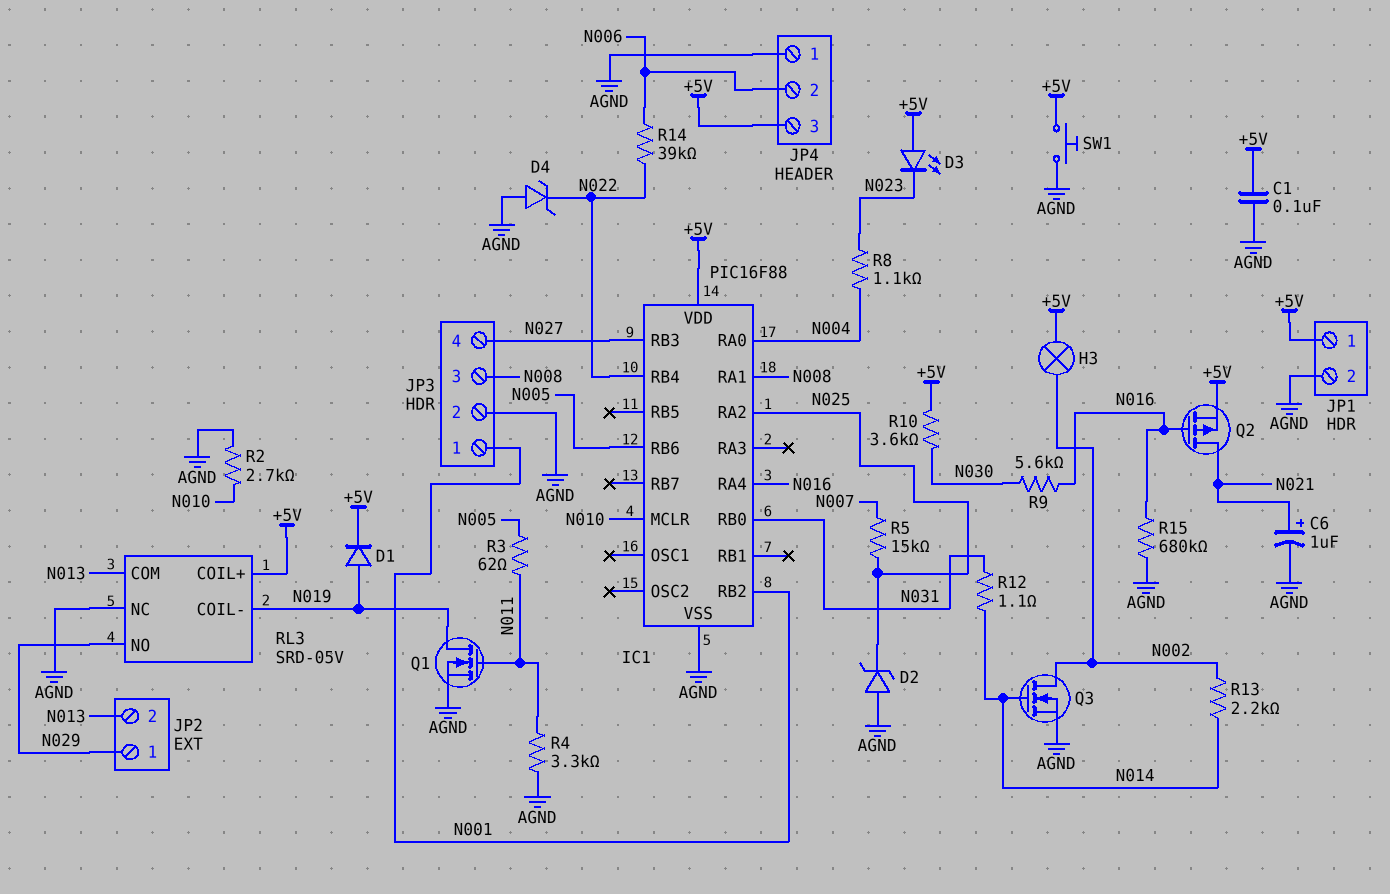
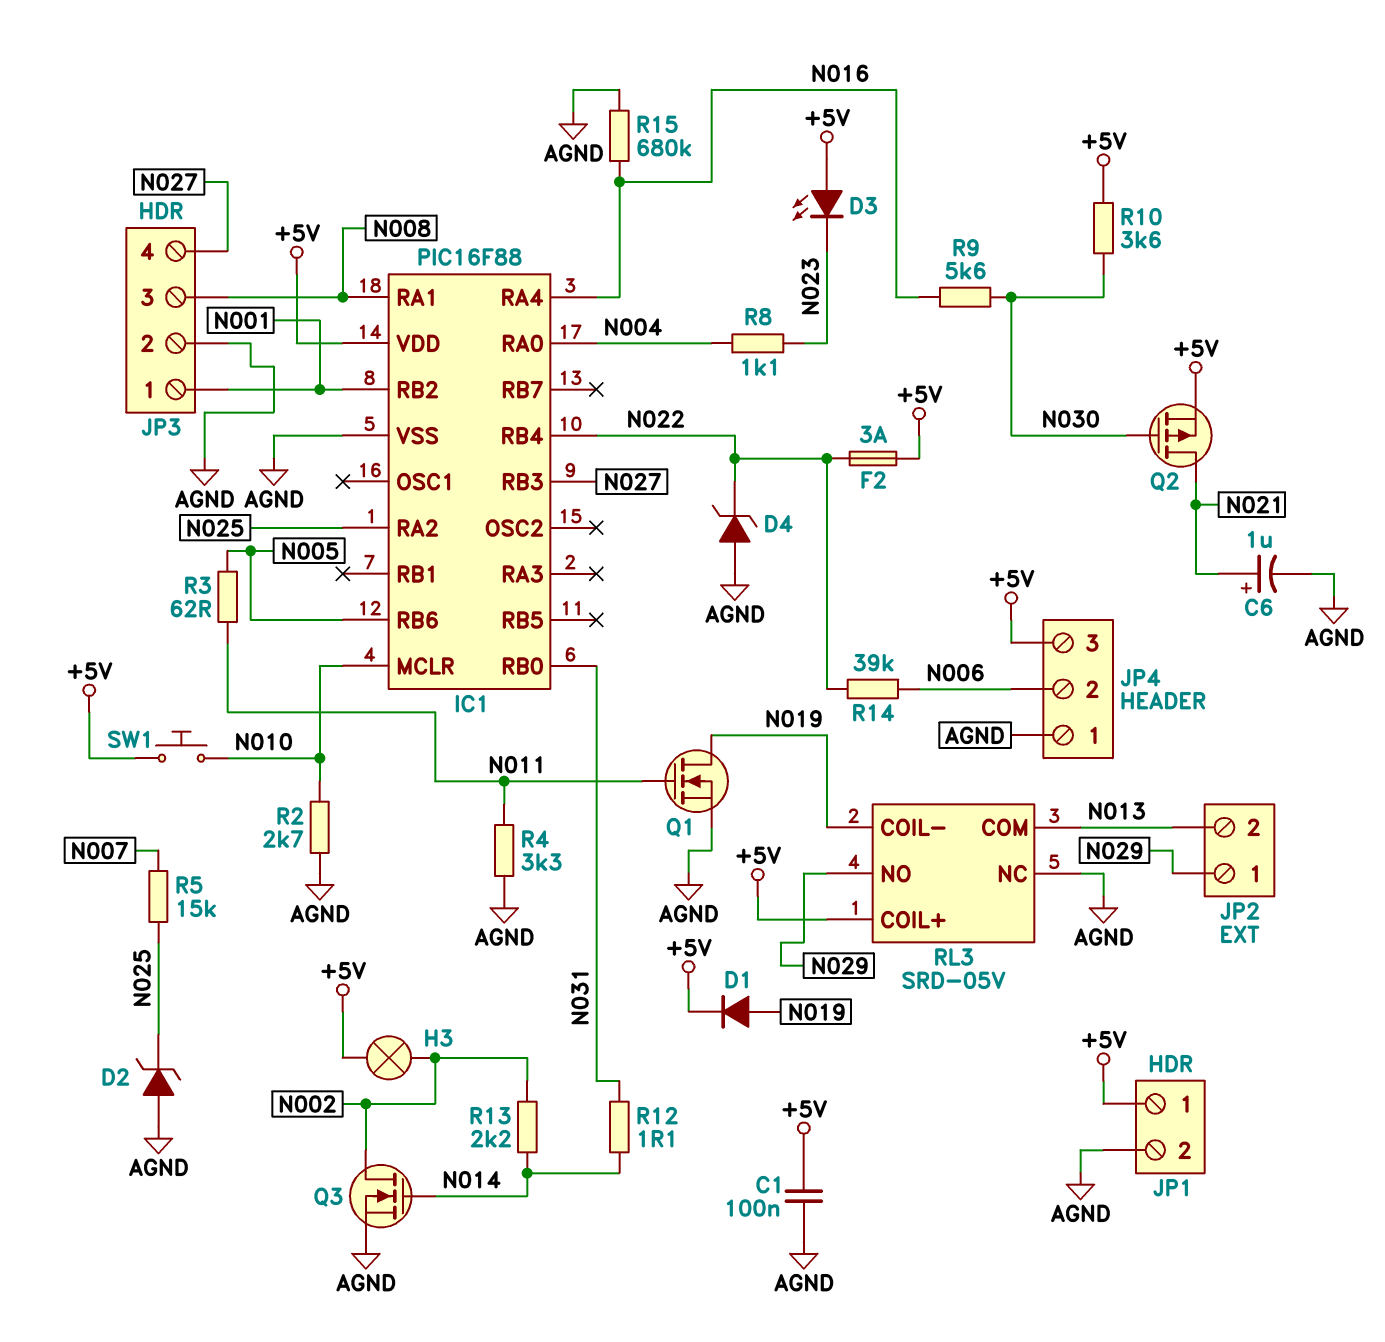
F2: none -> 3A (+5V, N022)
Q2: PMOS (G N016, D N021, S +5V) -> PMOS (G N030, D N021, S +5V)
SW1: button (+5V, AGND) -> button (+5V, N010)

